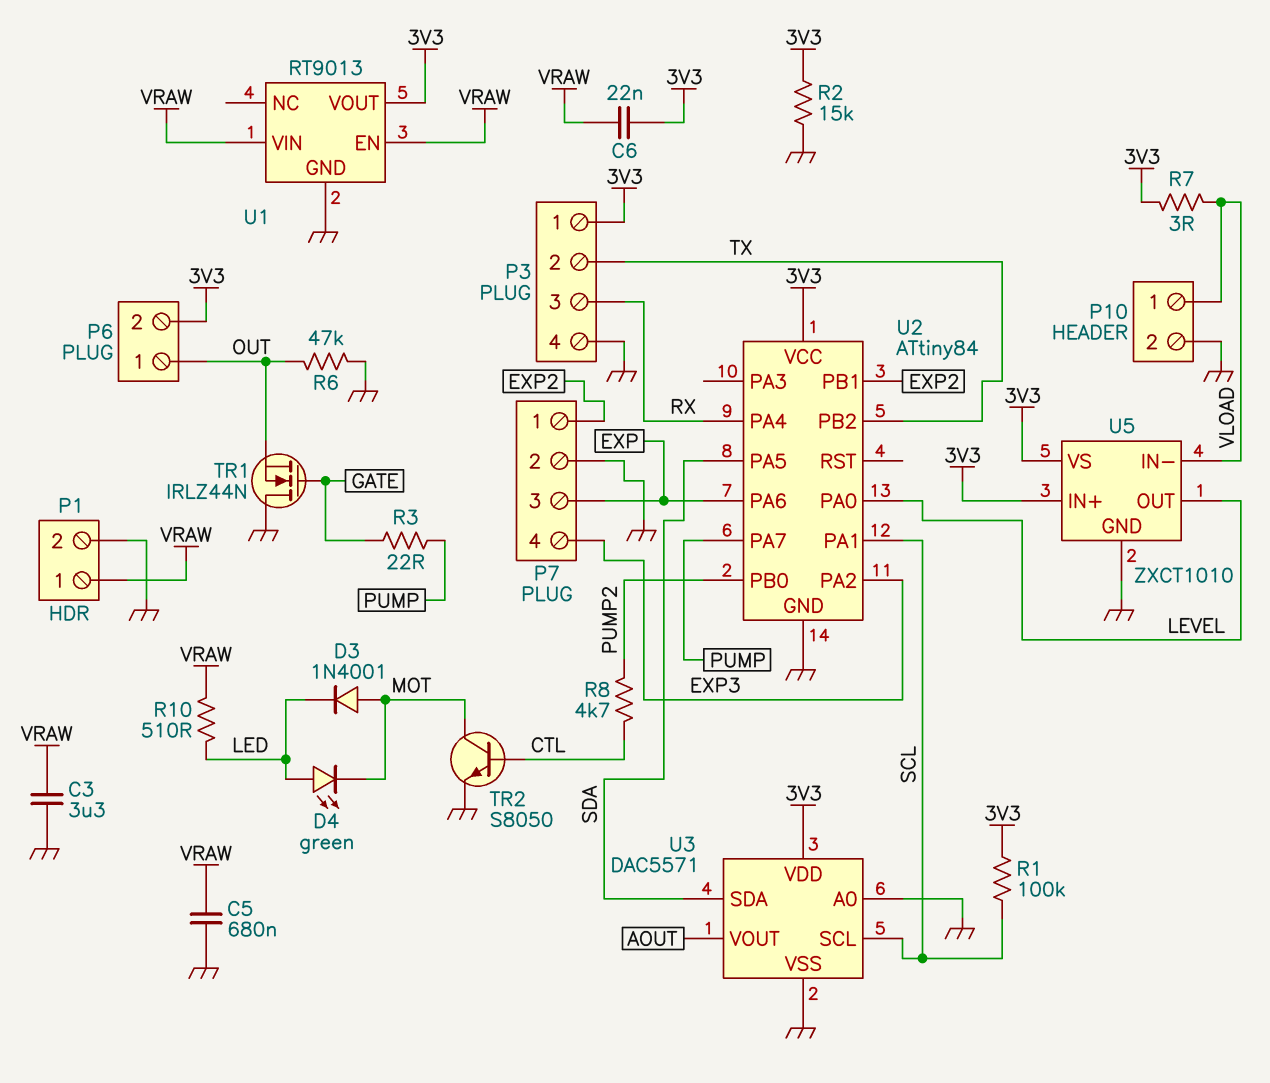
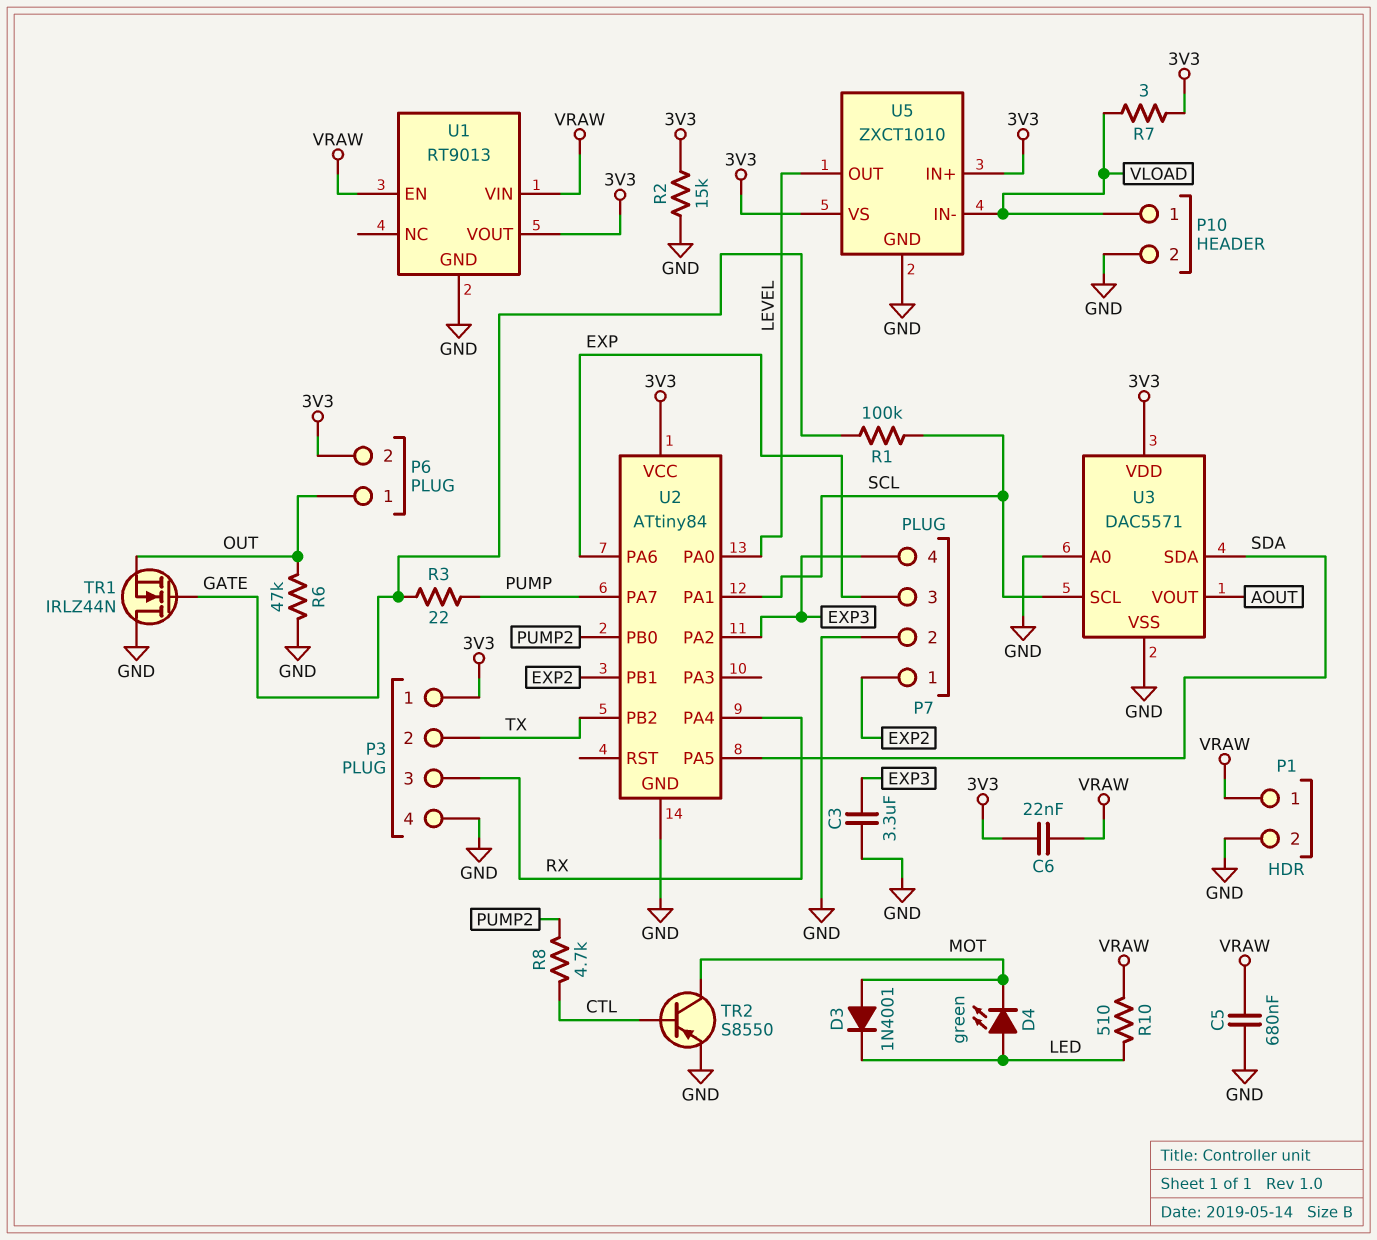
C3: 3.3uF (GND, VRAW) -> 3.3uF (EXP3, GND)
R1: 100k (3V3, SCL) -> 100k (GATE, SCL)
TR2: NPN S8050 (B CTL, C MOT, E GND) -> PNP S8550 (B CTL, C MOT, E GND)

